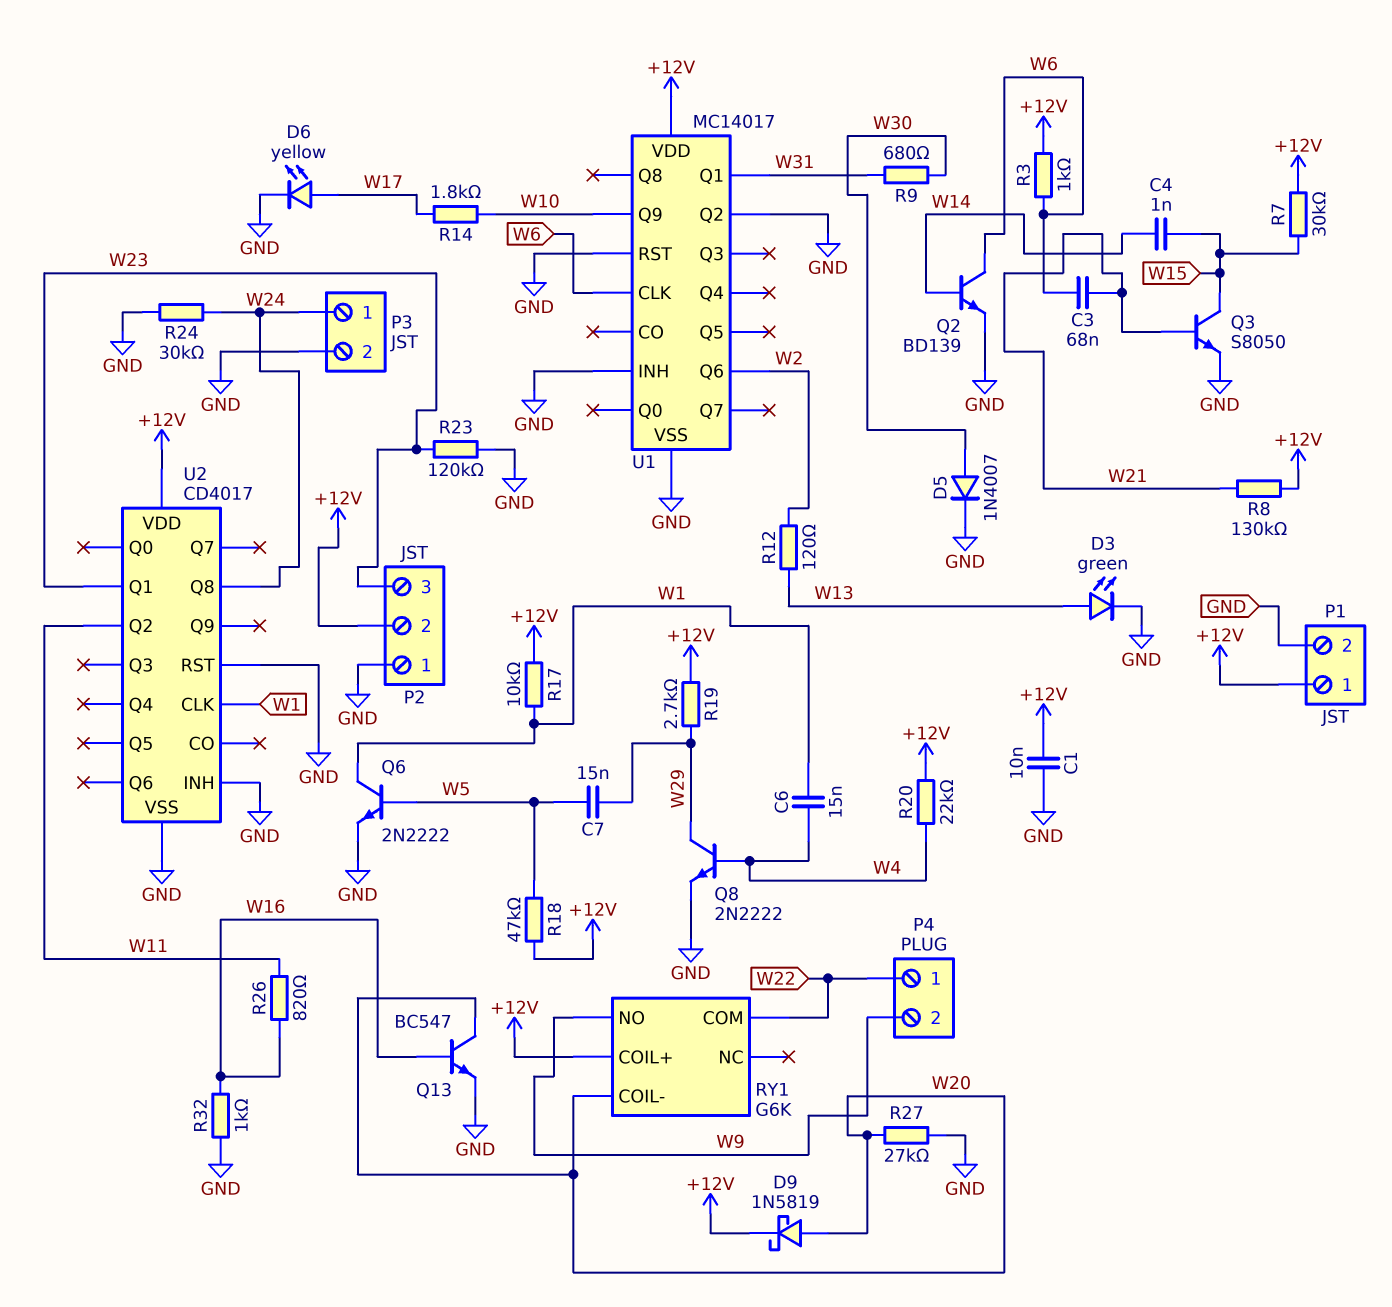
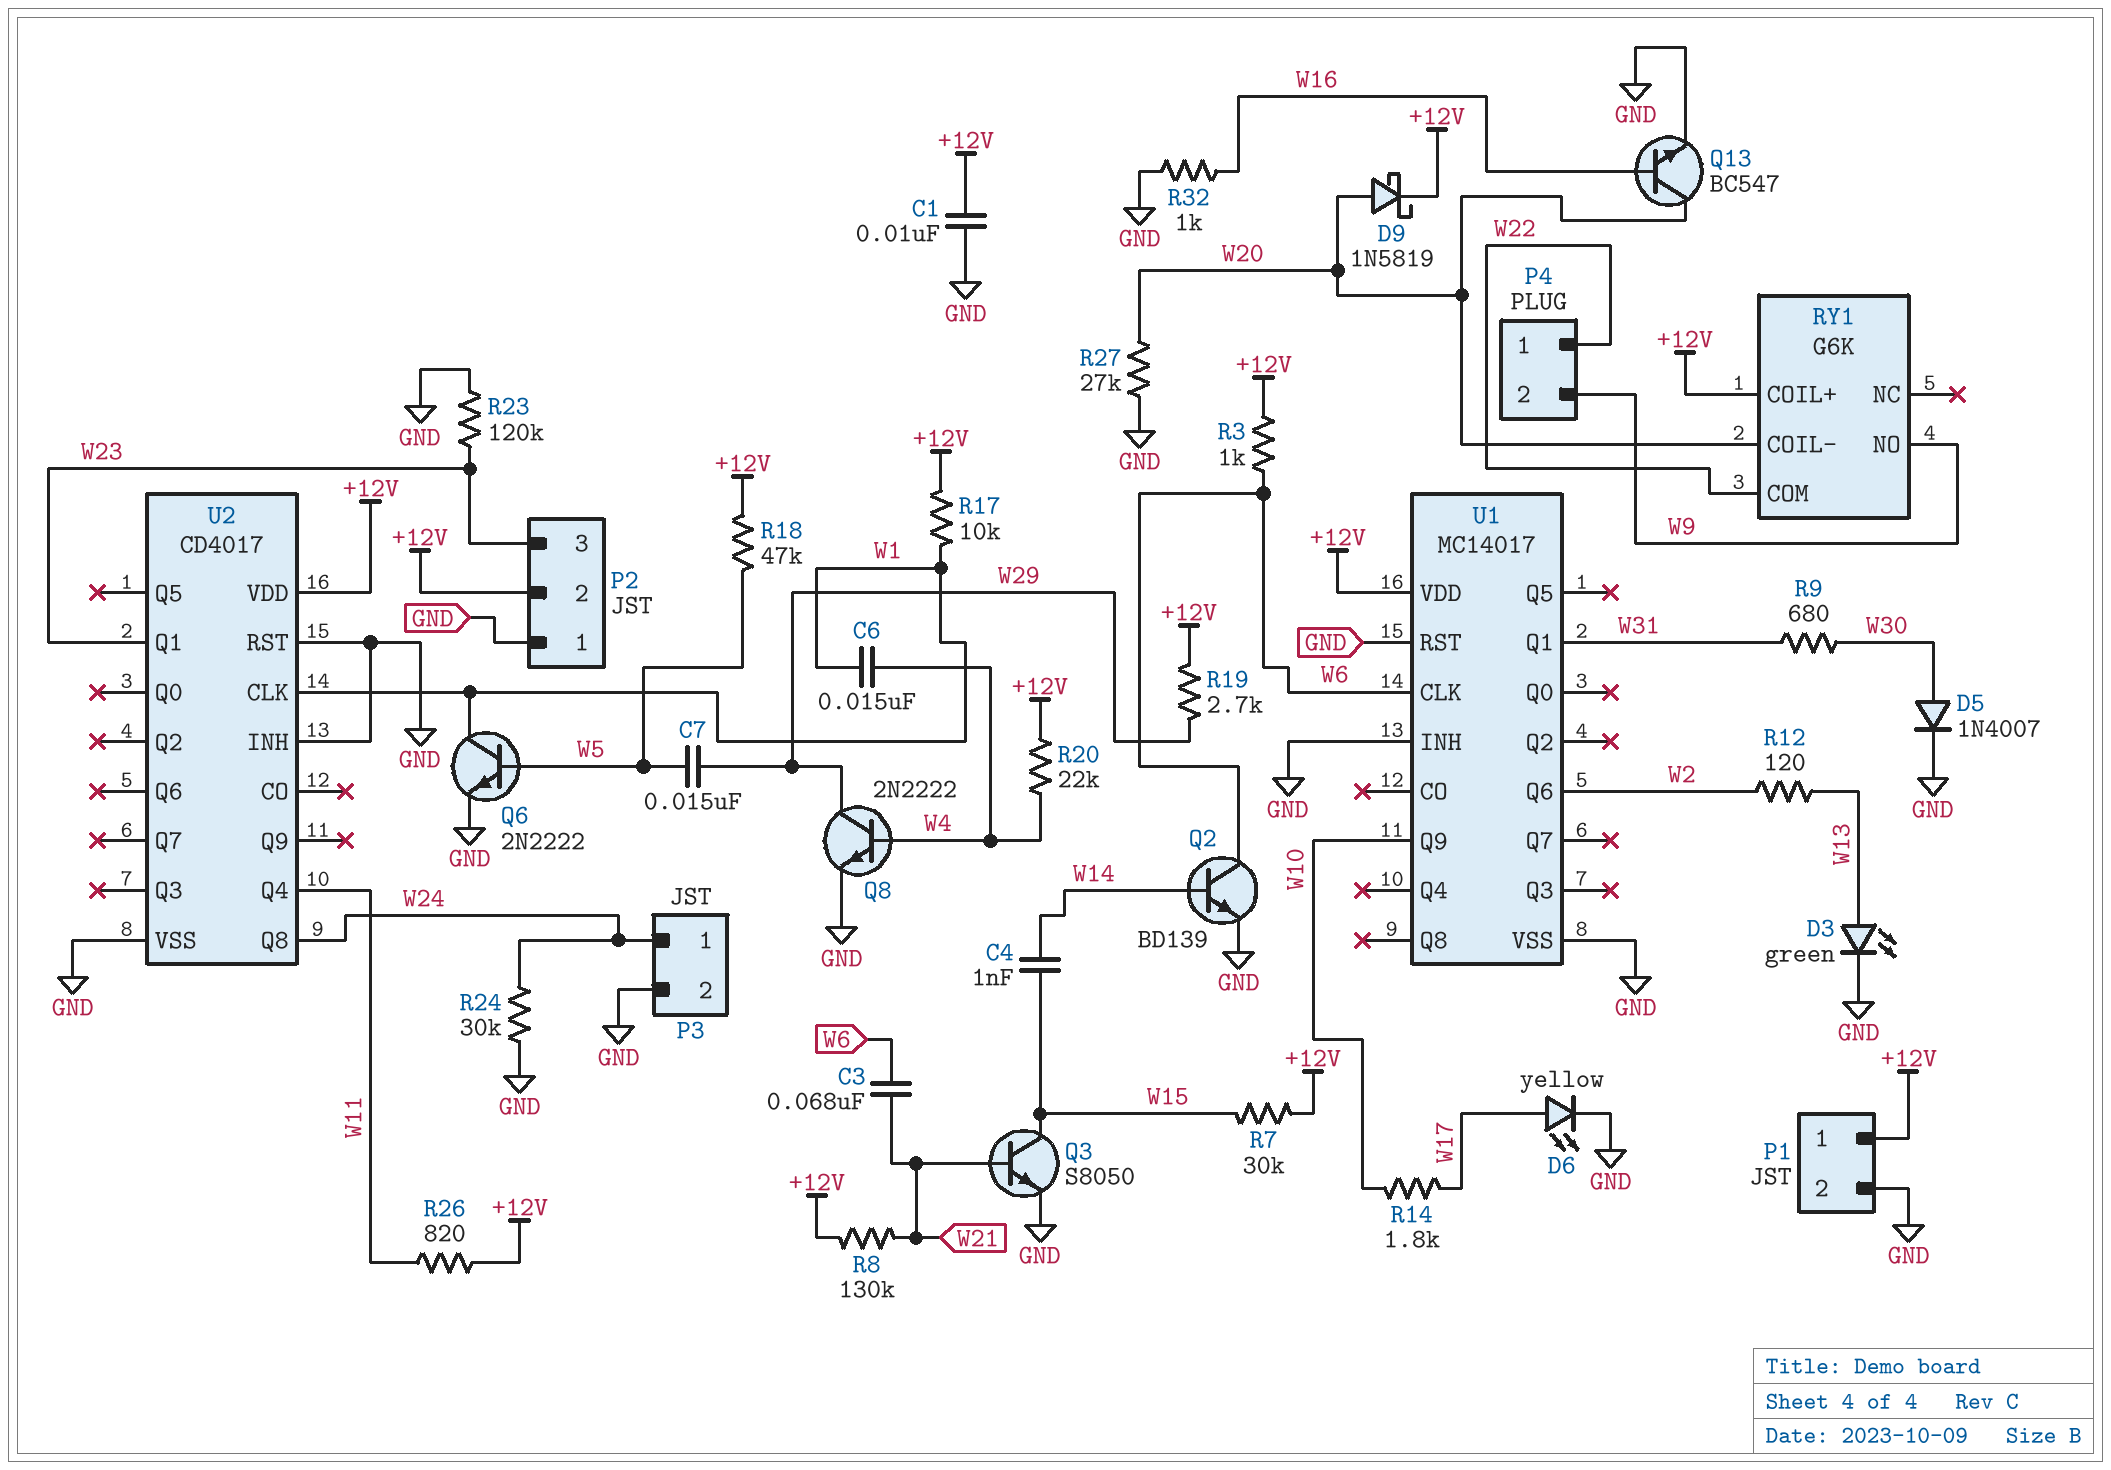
R26: 820 (W11, W16) -> 820 (+12V, W11)
U1 pin Q2: GND -> none
U2 pin Q2: W11 -> none
U2 pin Q4: none -> W11

